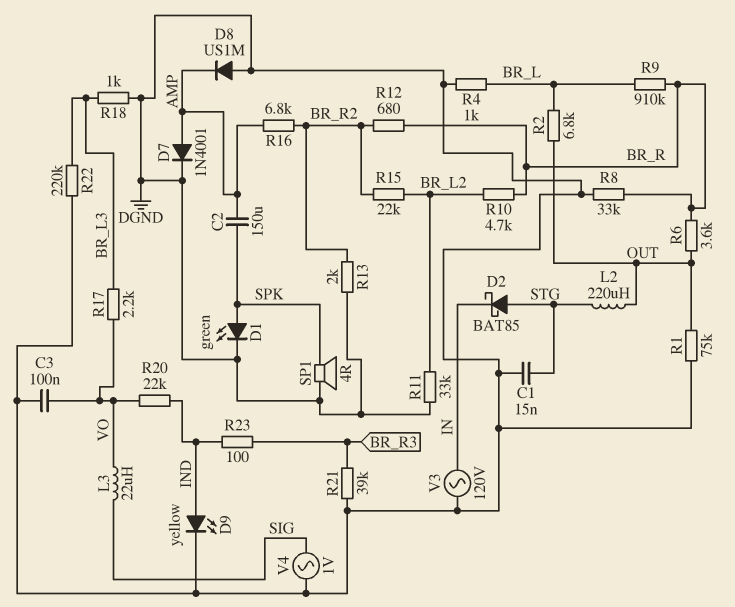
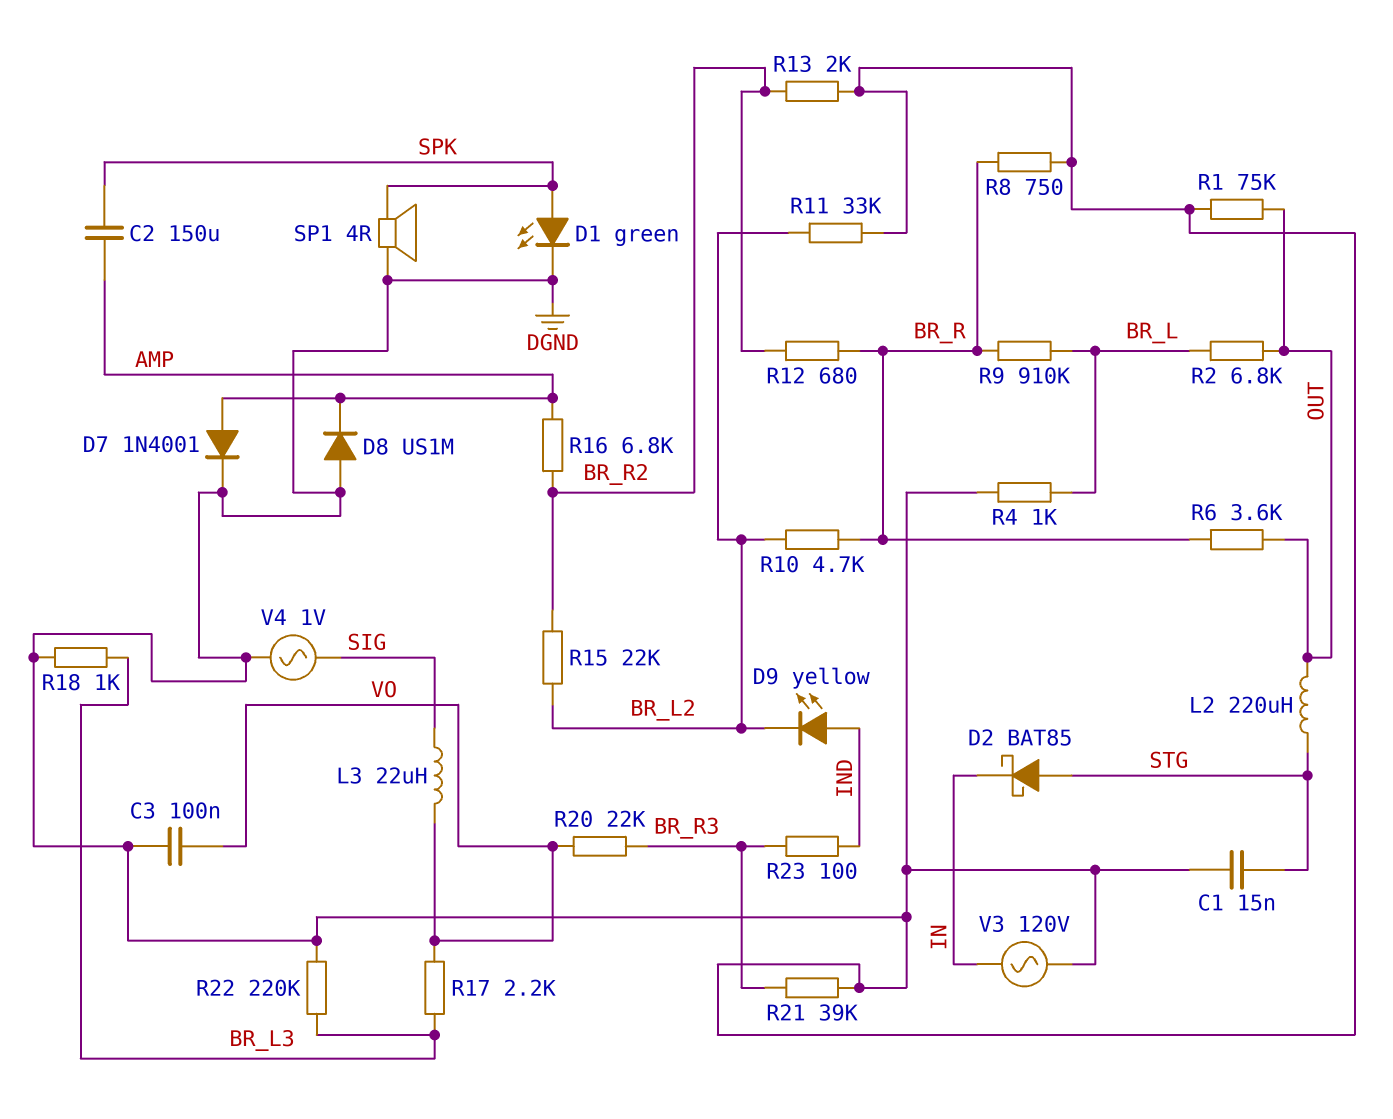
D9: LED yellow (A IND, K DGND) -> LED yellow (A IND, K BR_L2)
R8: 33k (BR_R, DGND) -> 750 (BR_R, DGND)
R20: 22k (IND, VO) -> 22k (BR_R3, VO)

